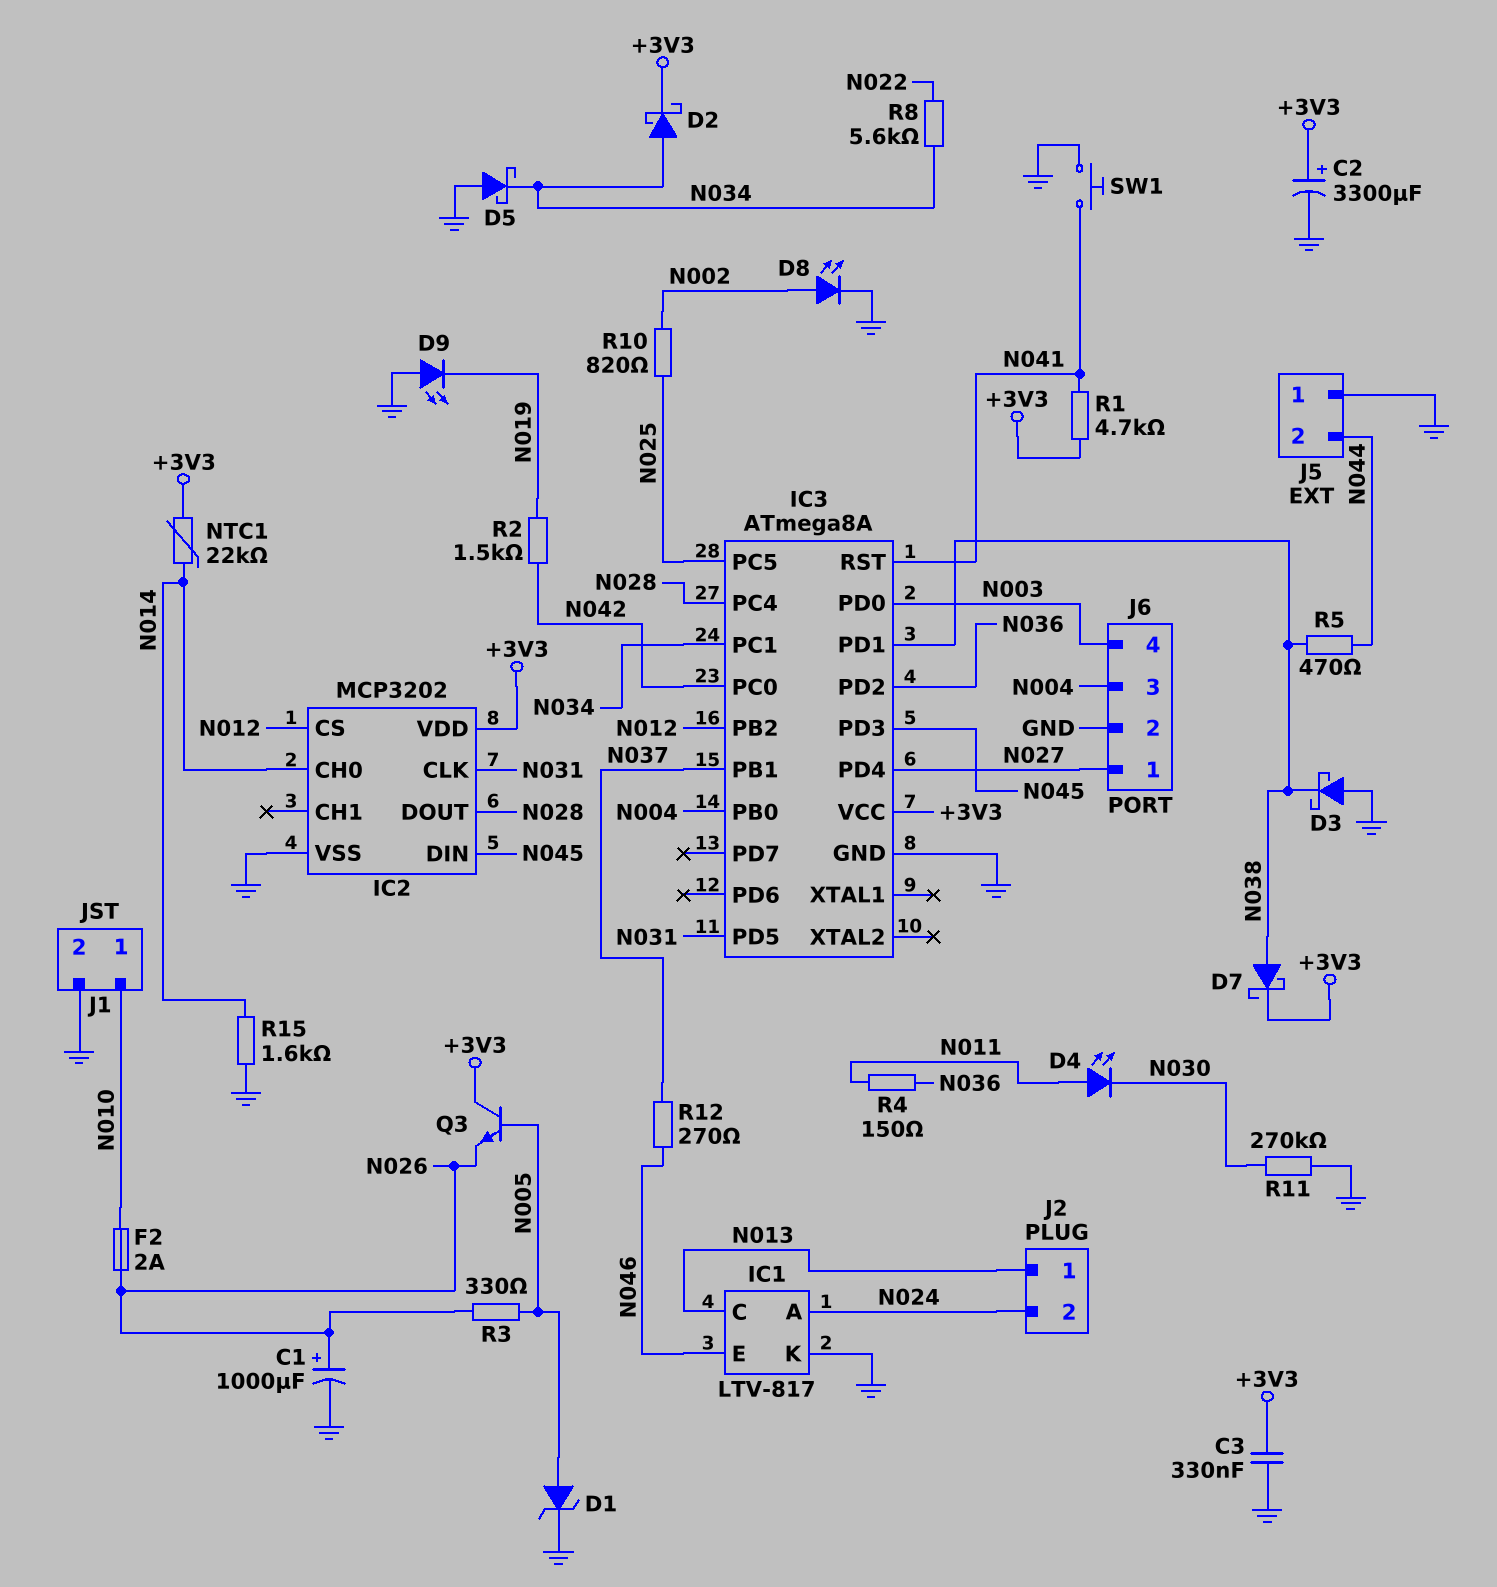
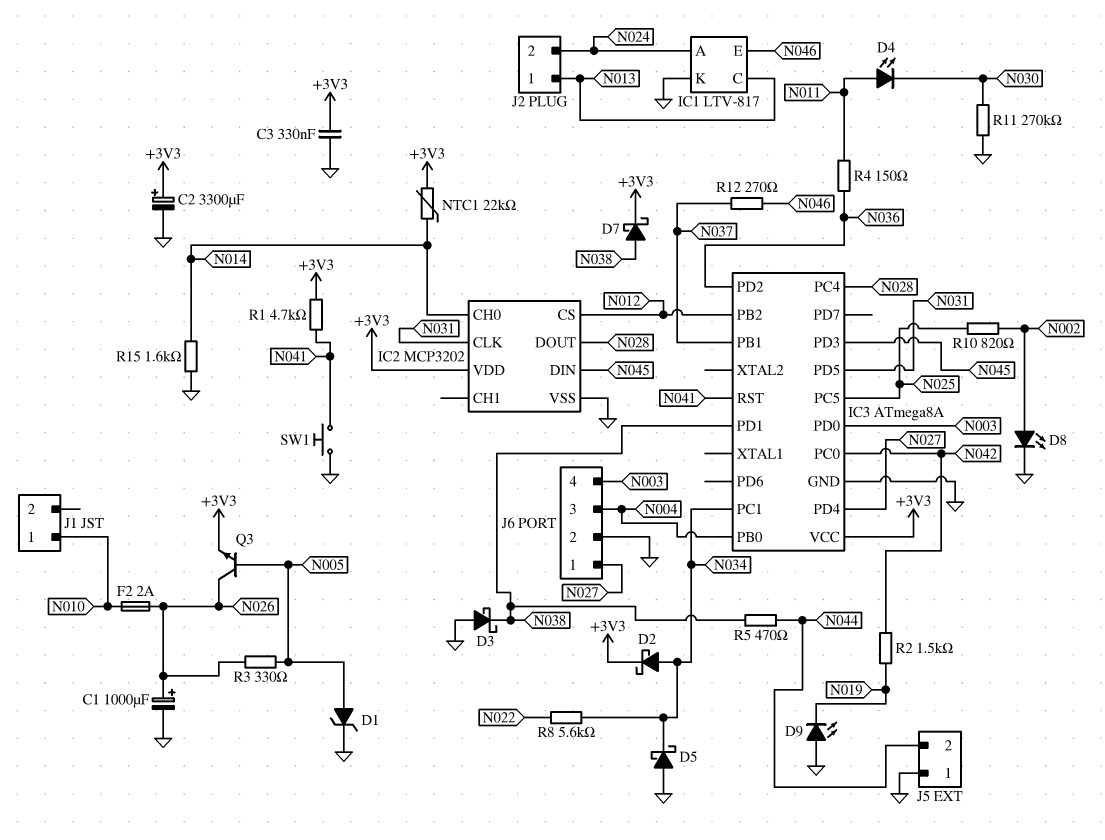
J1 pin 2: GND -> none
Q3: NPN (B N005, C +3V3, E N026) -> NPN (B N005, C N026, E +3V3)

